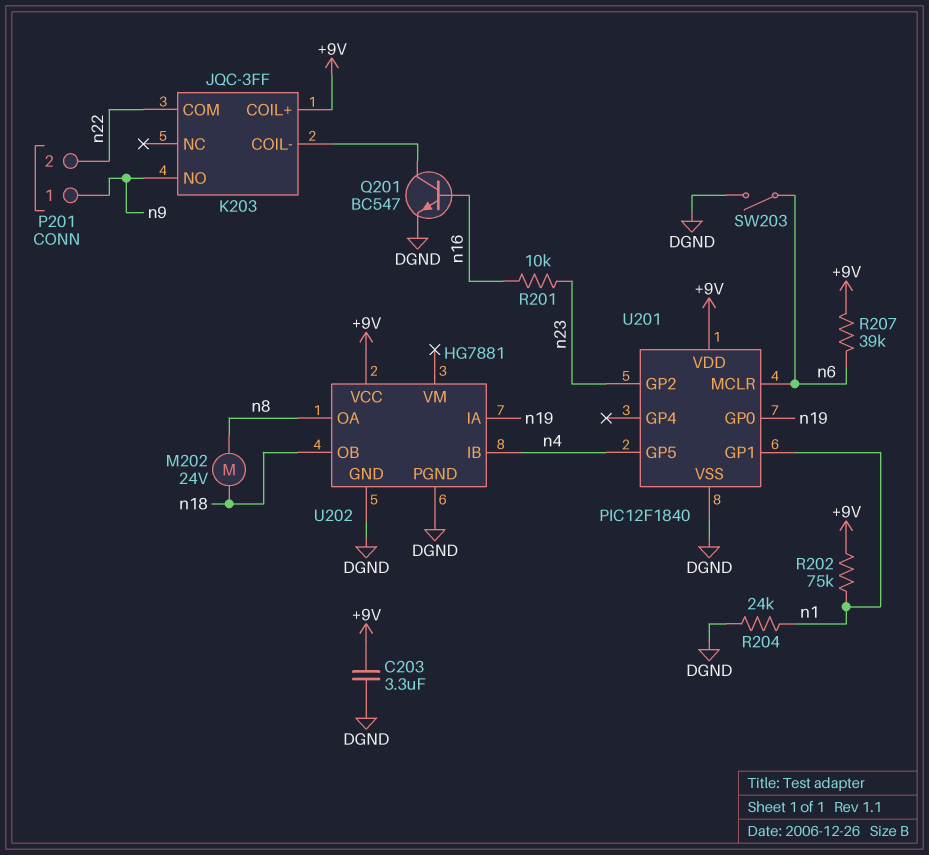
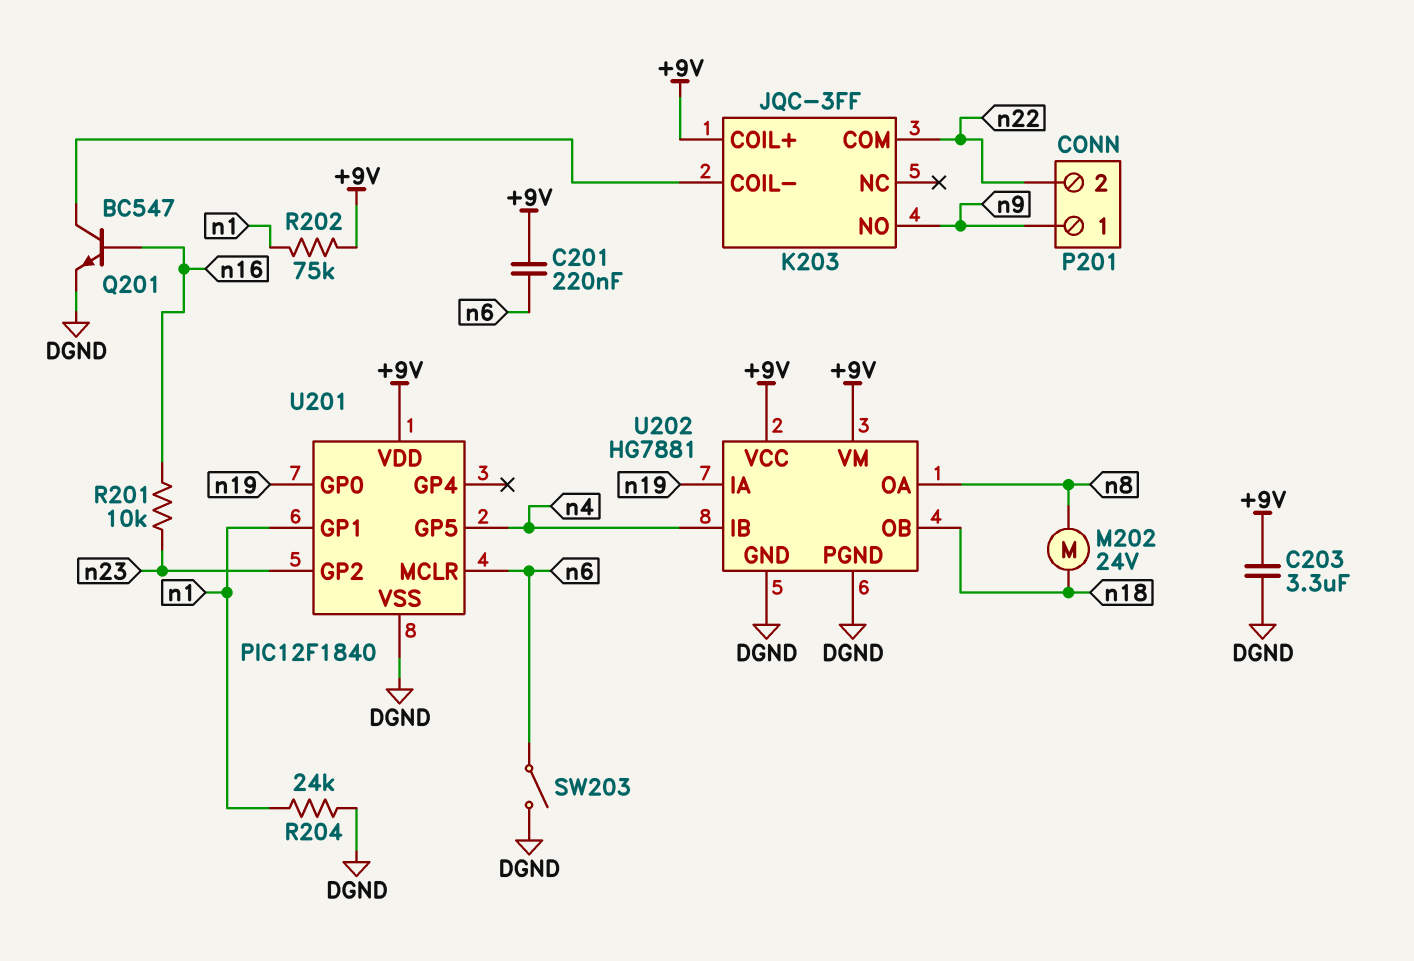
C201: none -> 220nF (+9V, n6)
R207: 39k (+9V, n6) -> none
U202 pin VM: none -> +9V

